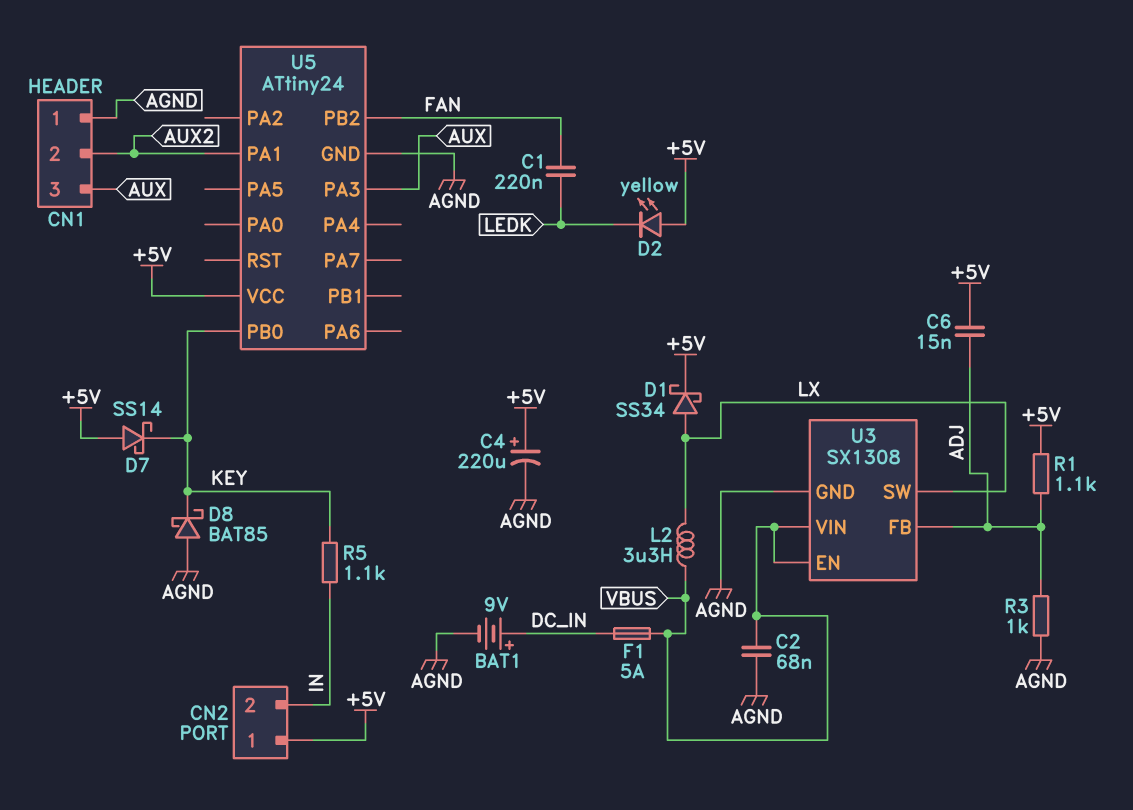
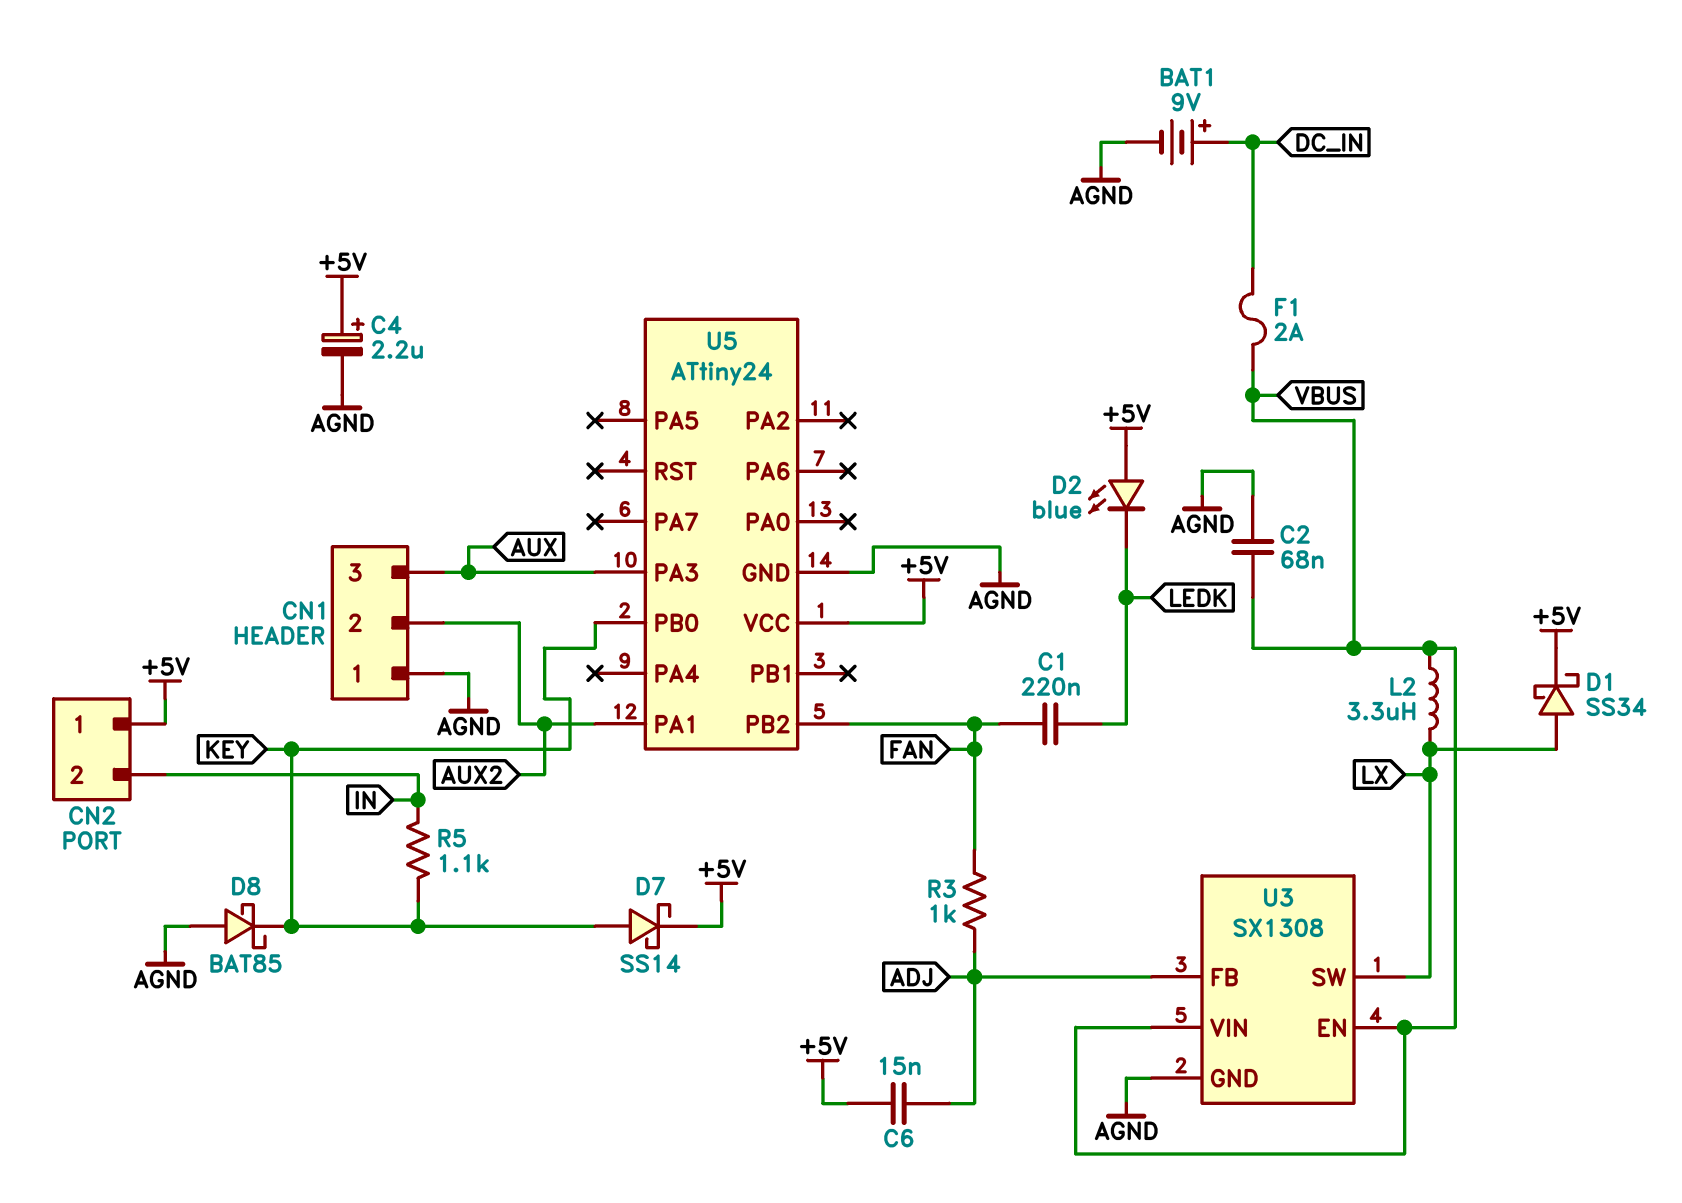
C4: 220uF (plus +5V, minus AGND) -> 2.2uF (plus +5V, minus AGND)
D2: LED yellow (A +5V, K LEDK) -> LED blue (A +5V, K LEDK)
D7: schottky SS14 (A +5V, K KEY) -> schottky SS14 (A KEY, K +5V)
F1: 5A (DC_IN, VBUS) -> 2A (DC_IN, VBUS)
R1: 1.1k (+5V, ADJ) -> none
R3: 1k (ADJ, AGND) -> 1k (ADJ, FAN)

